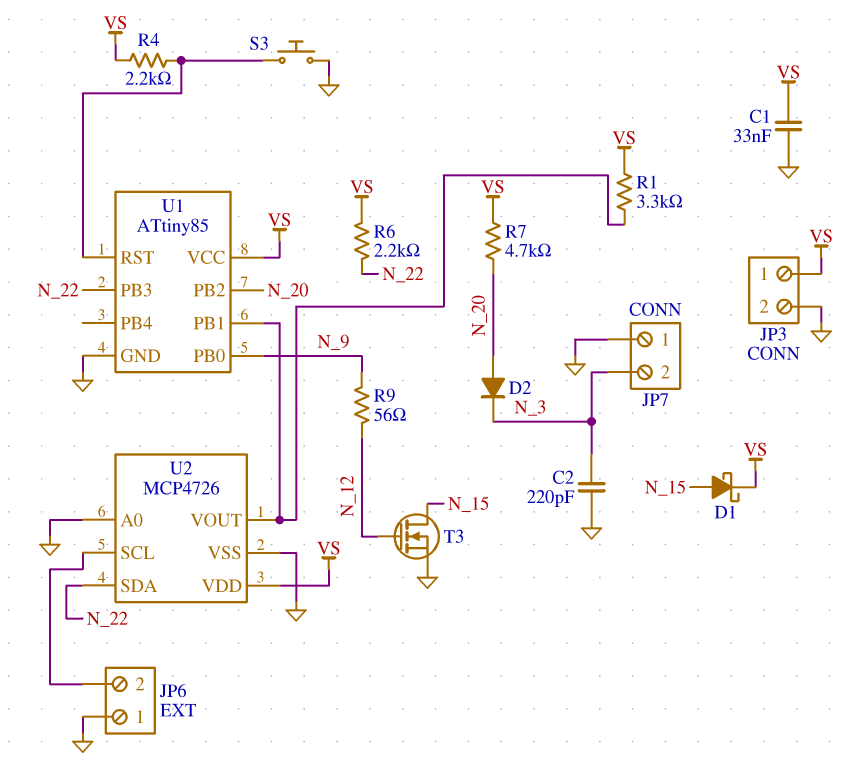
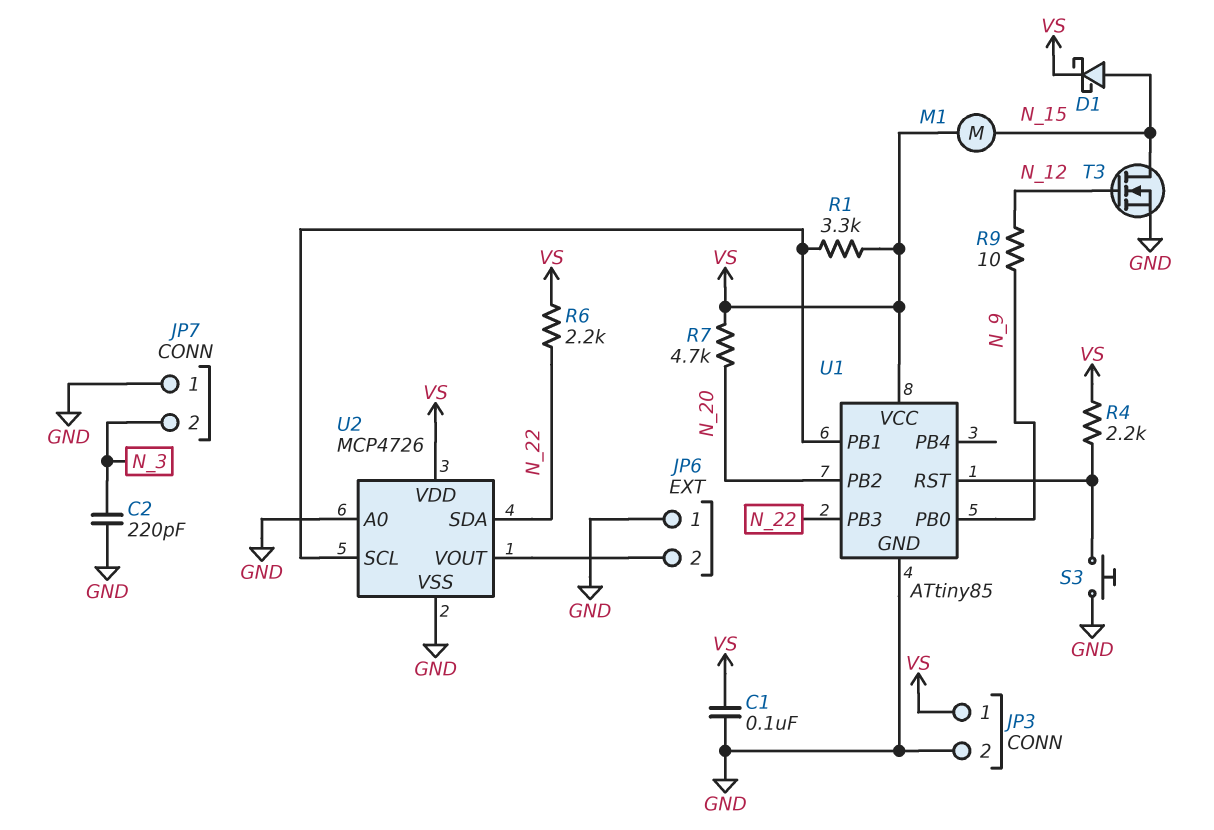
C1: 33nF (GND, VS) -> 100nF (GND, VS)
D2: diode (A N_20, K N_3) -> none
M1: none -> motor (N_15, VS)
R9: 56 (N_9, N_12) -> 10 (N_9, N_12)
U2 pin SCL: JP6/2 -> U1/PB1
U2 pin VOUT: U1/PB1 -> JP6/2

